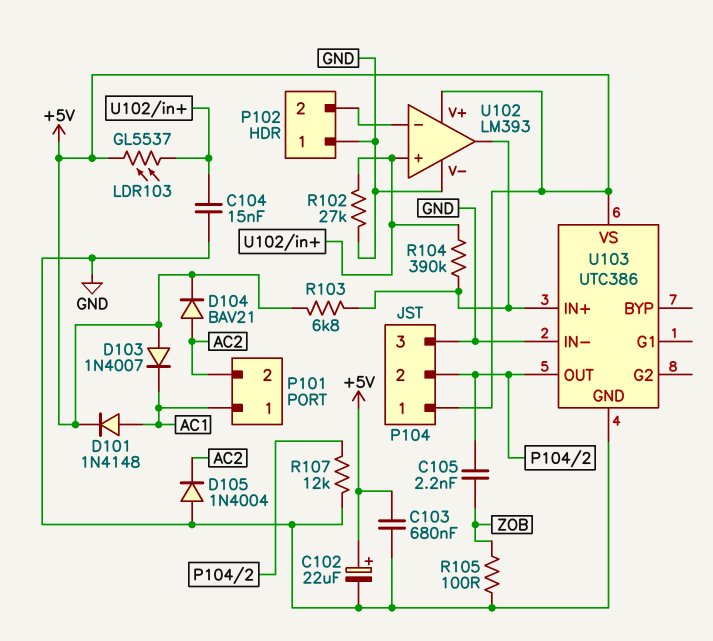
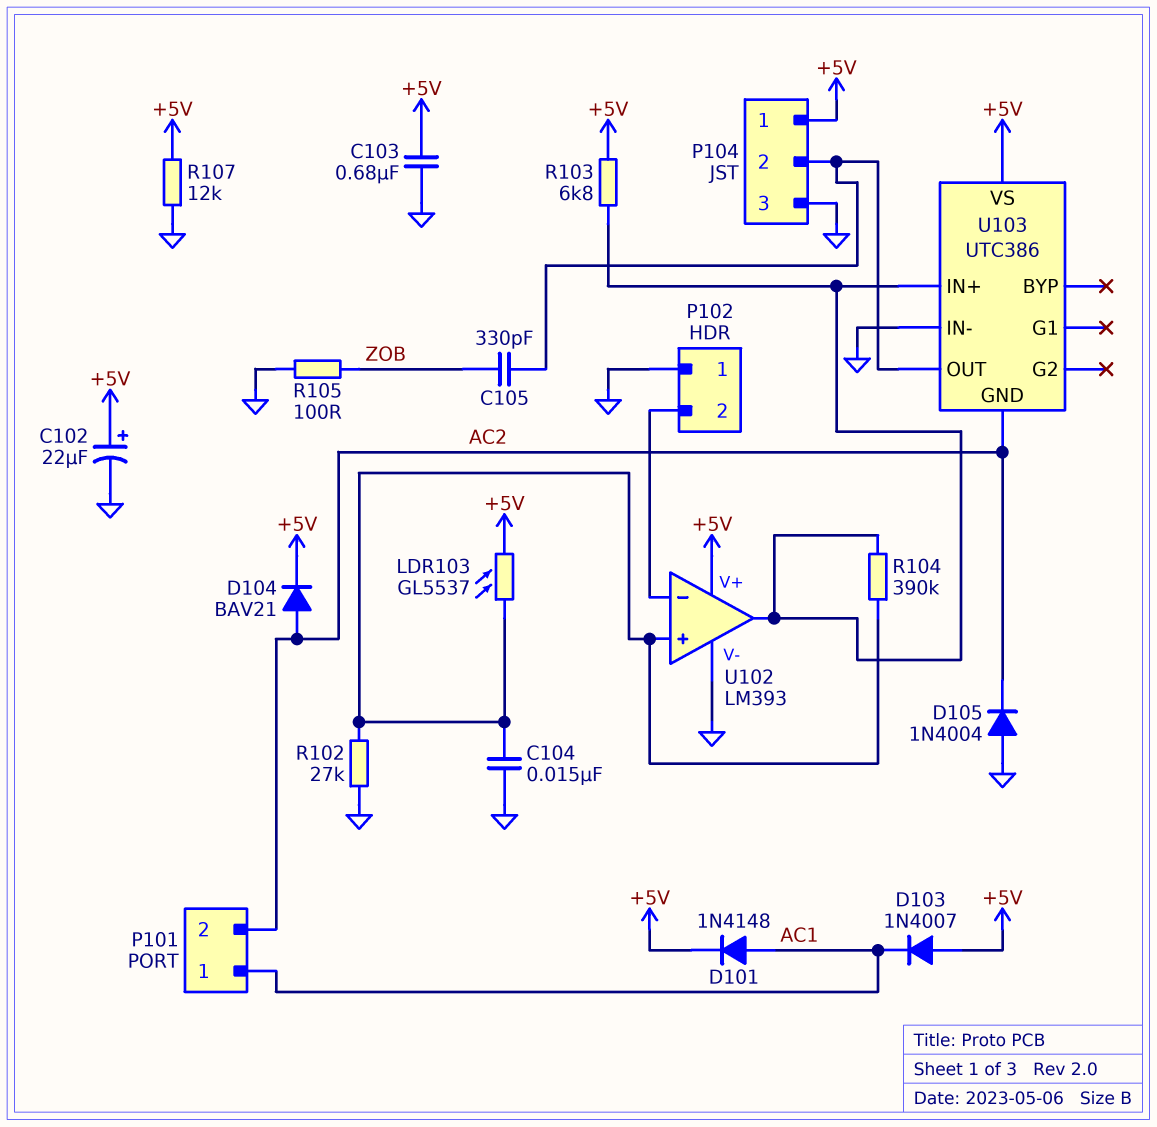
C105: 2.2nF (P104/2, ZOB) -> 330pF (P104/2, ZOB)
R107: 12k (GND, P104/2) -> 12k (+5V, GND)
U103 pin GND: GND -> AC2

